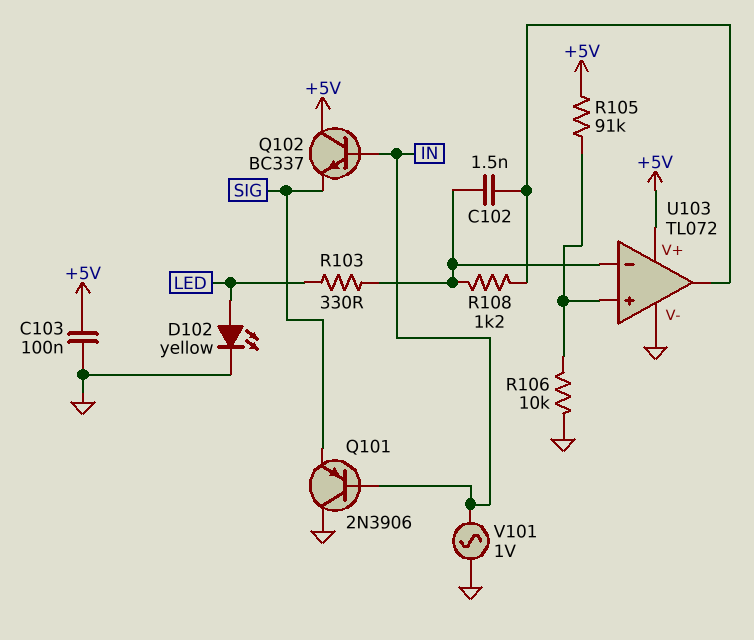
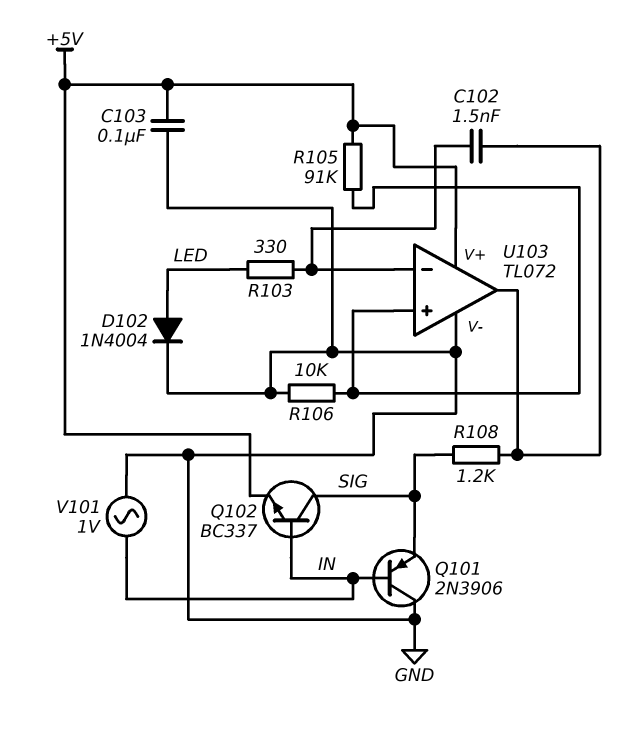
D102: LED yellow (A LED, K GND) -> diode 1N4004 (A LED, K GND)
Q102: NPN BC337 (B IN, C +5V, E SIG) -> NPN BC337 (B IN, C SIG, E +5V)
R108: 1.2k (U103/in-, U103/out) -> 1.2k (SIG, U103/out)

